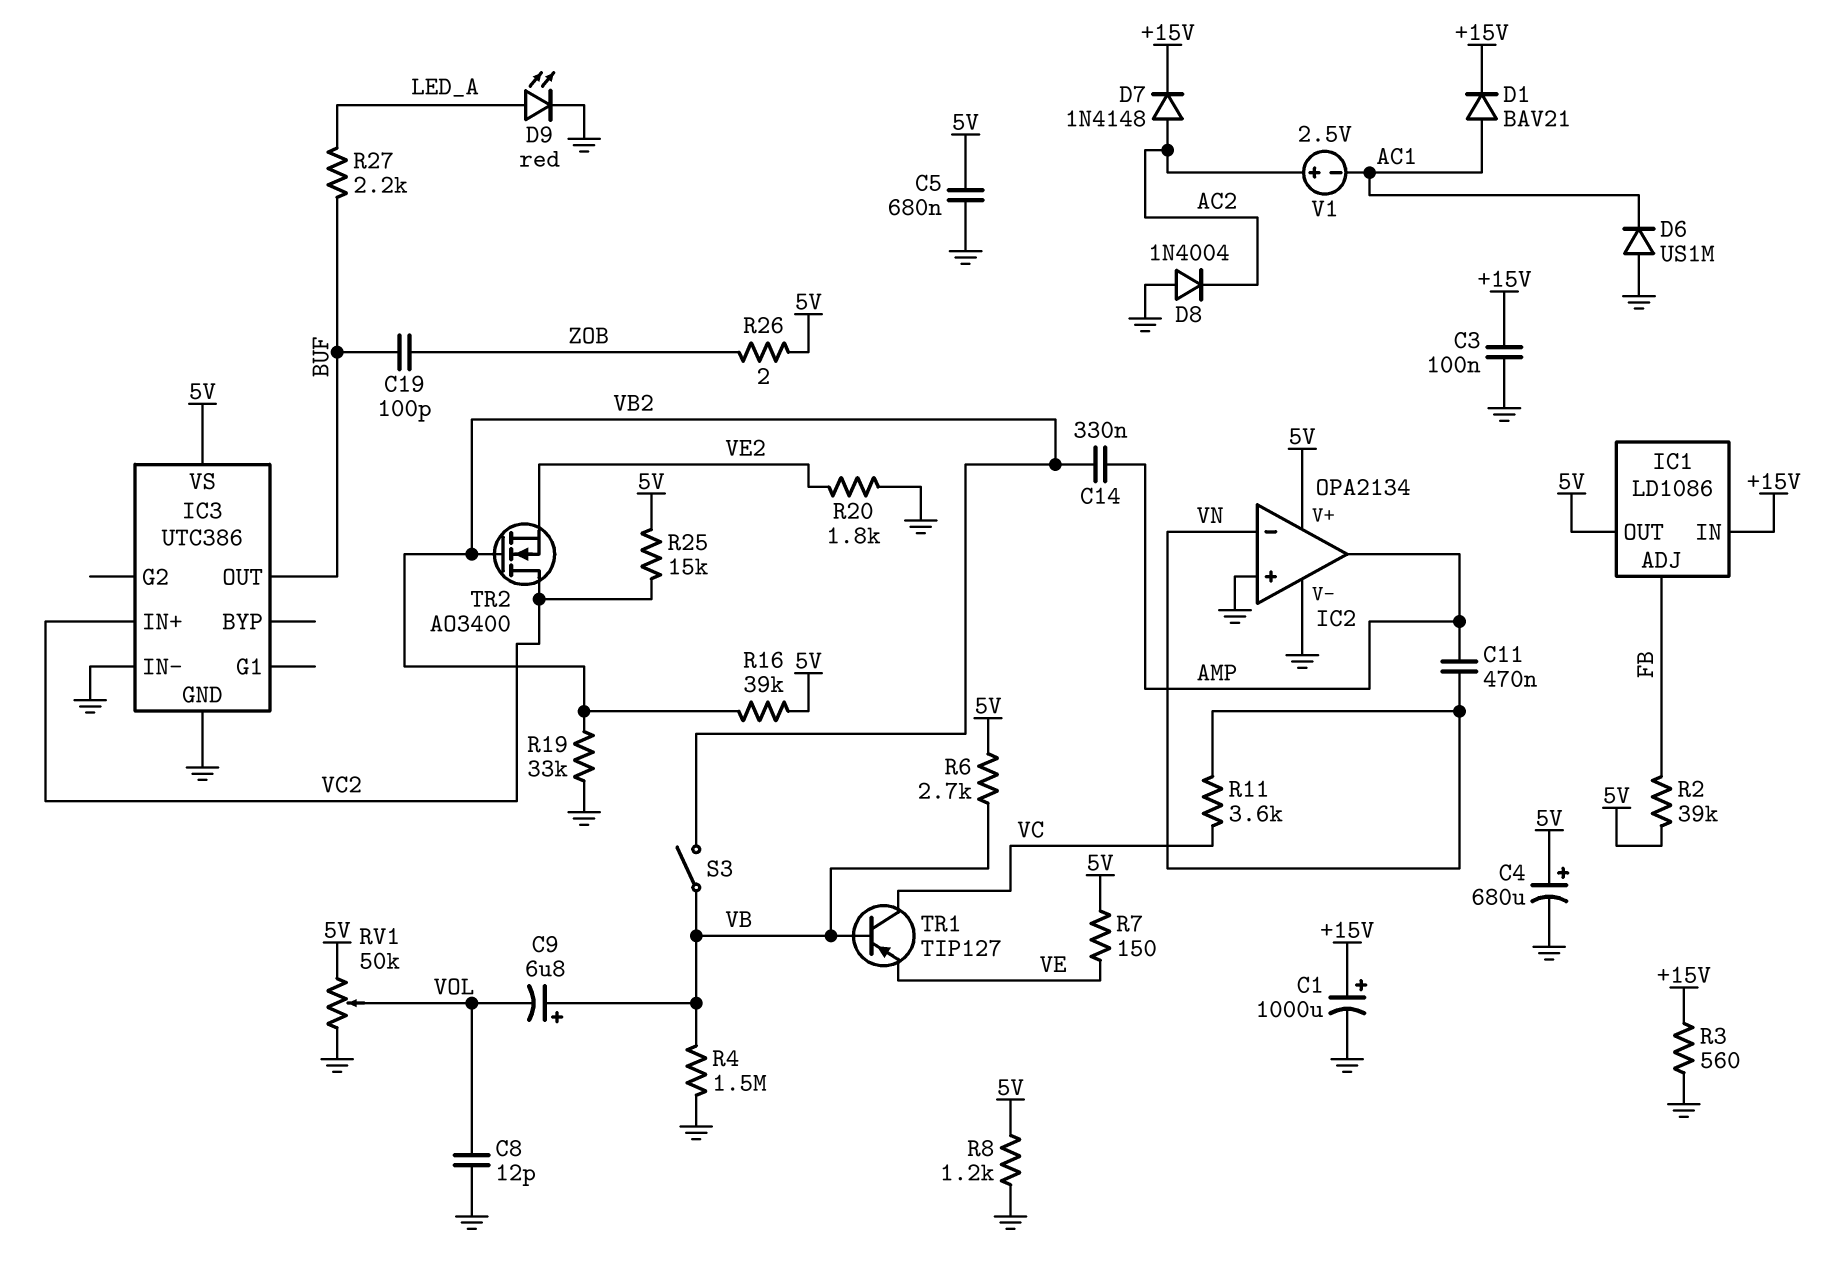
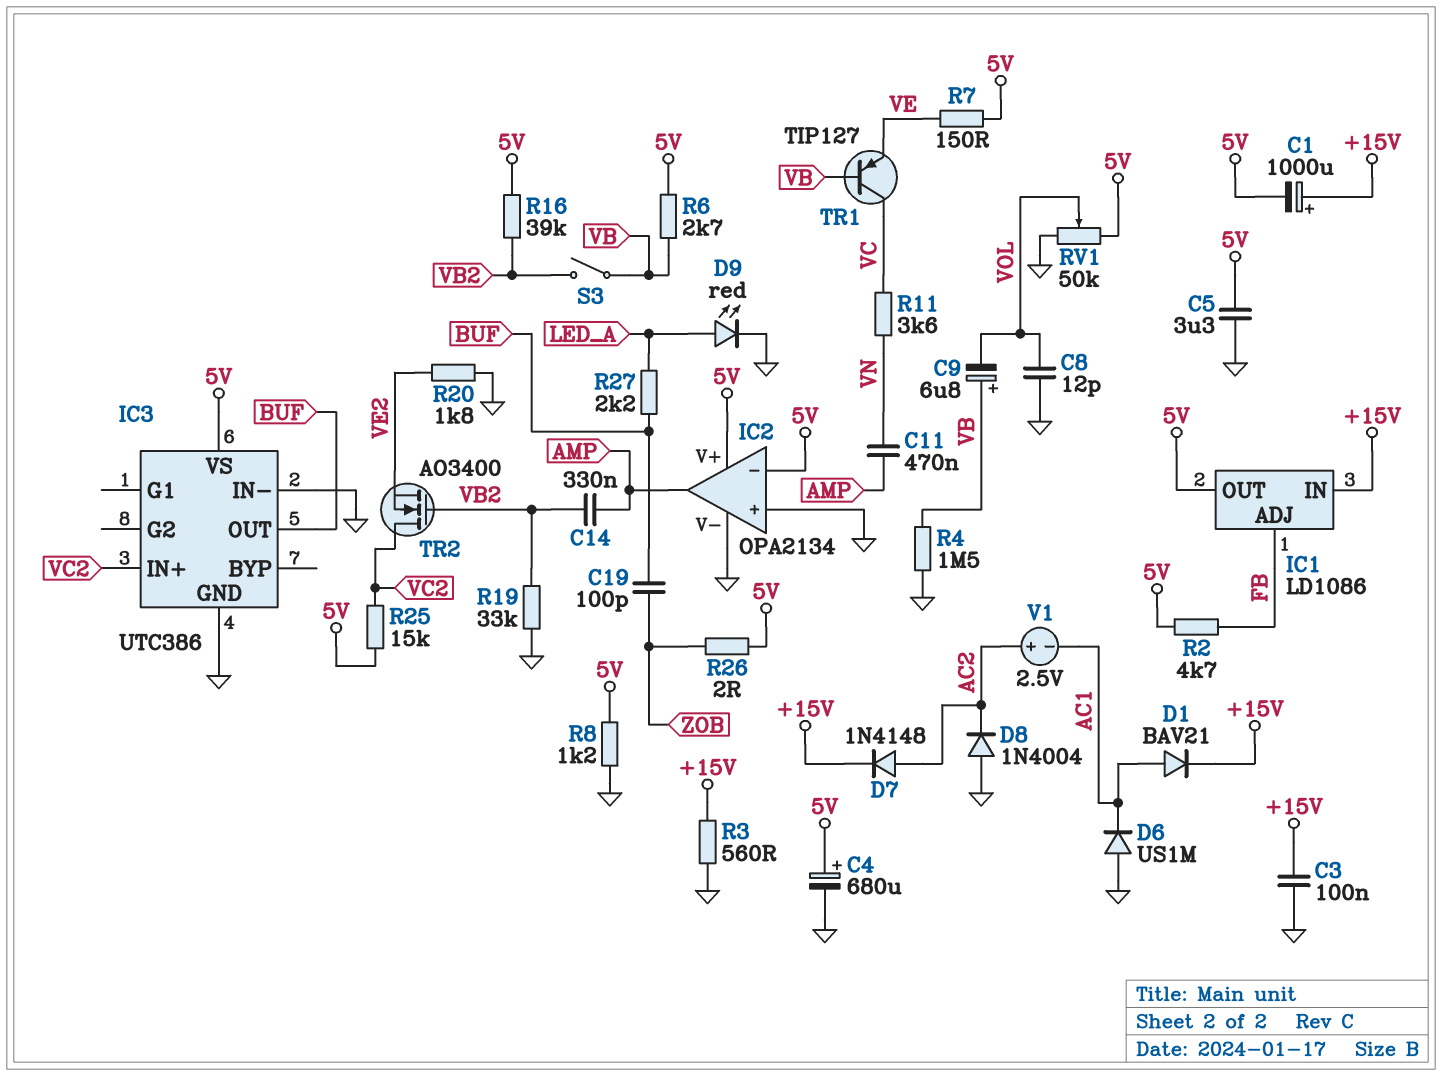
C1: 1000uF (plus +15V, minus GND) -> 1000uF (plus +15V, minus 5V)
C5: 680nF (5V, GND) -> 3.3uF (5V, GND)
IC2 pin in-: VN -> 5V
R2: 39k (5V, FB) -> 4.7k (5V, FB)

